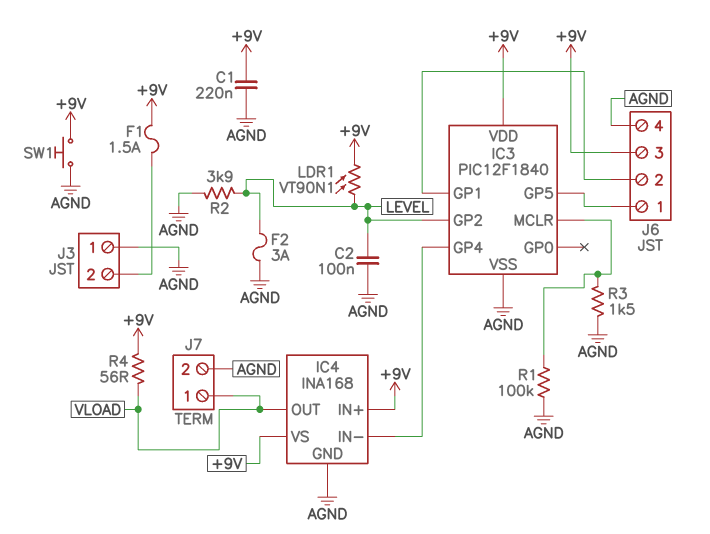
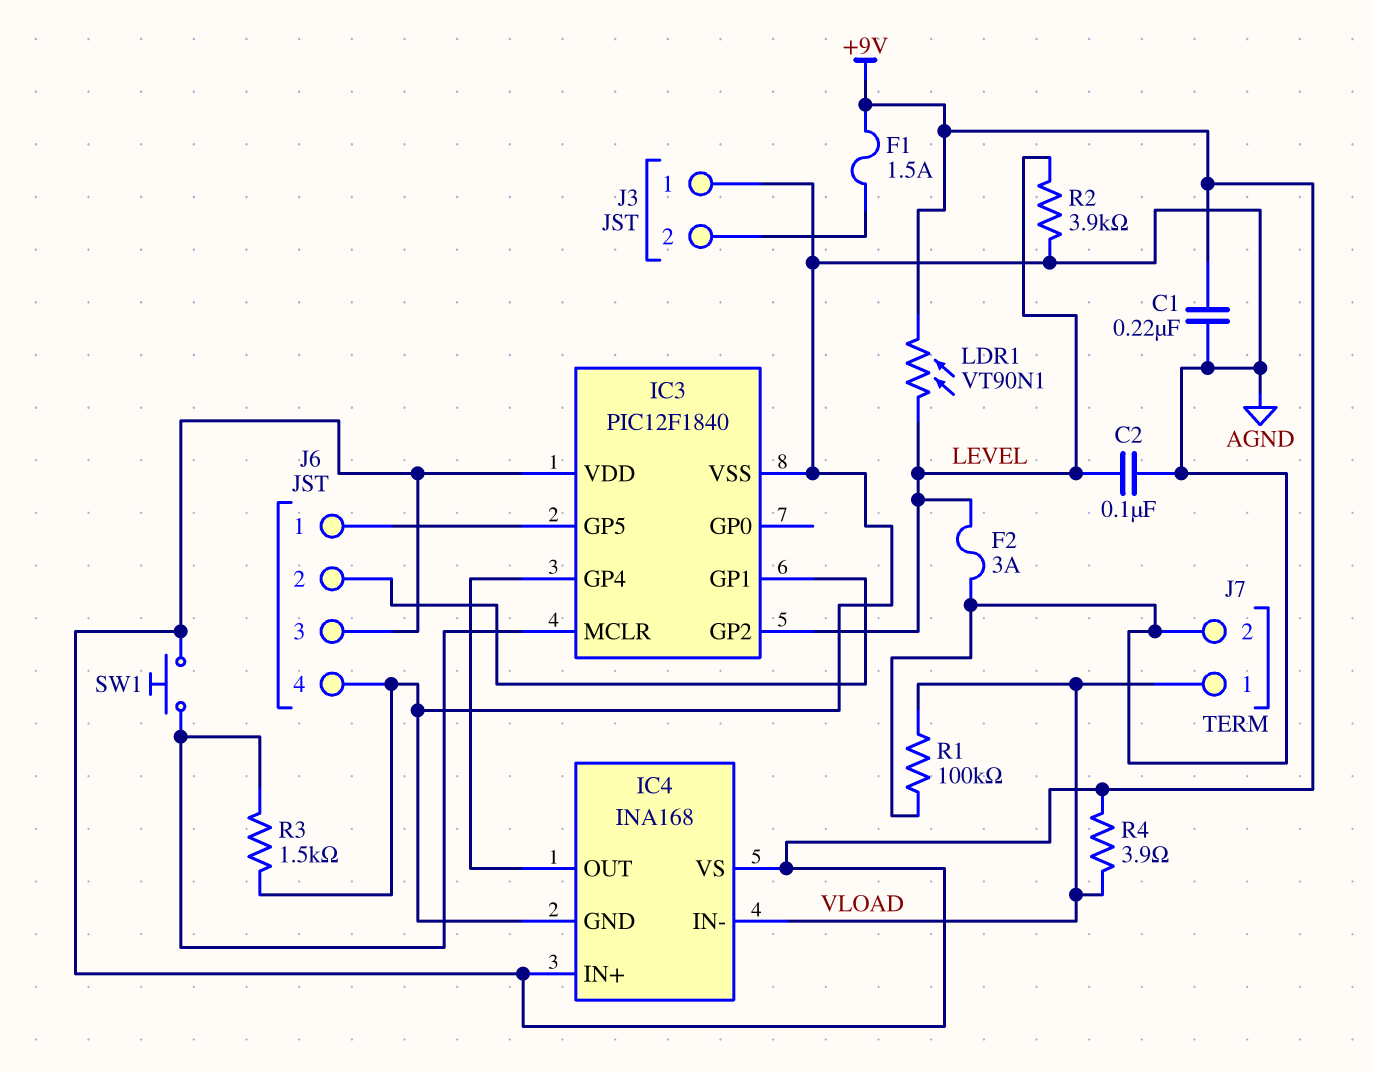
IC4 pin IN-: IC3/GP4 -> VLOAD
IC4 pin OUT: VLOAD -> IC3/GP4
R1: 100k (AGND, IC3/MCLR) -> 100k (AGND, VLOAD)
R4: 56 (+9V, VLOAD) -> 3.9 (+9V, VLOAD)
SW1: button (+9V, AGND) -> button (+9V, IC3/MCLR)

